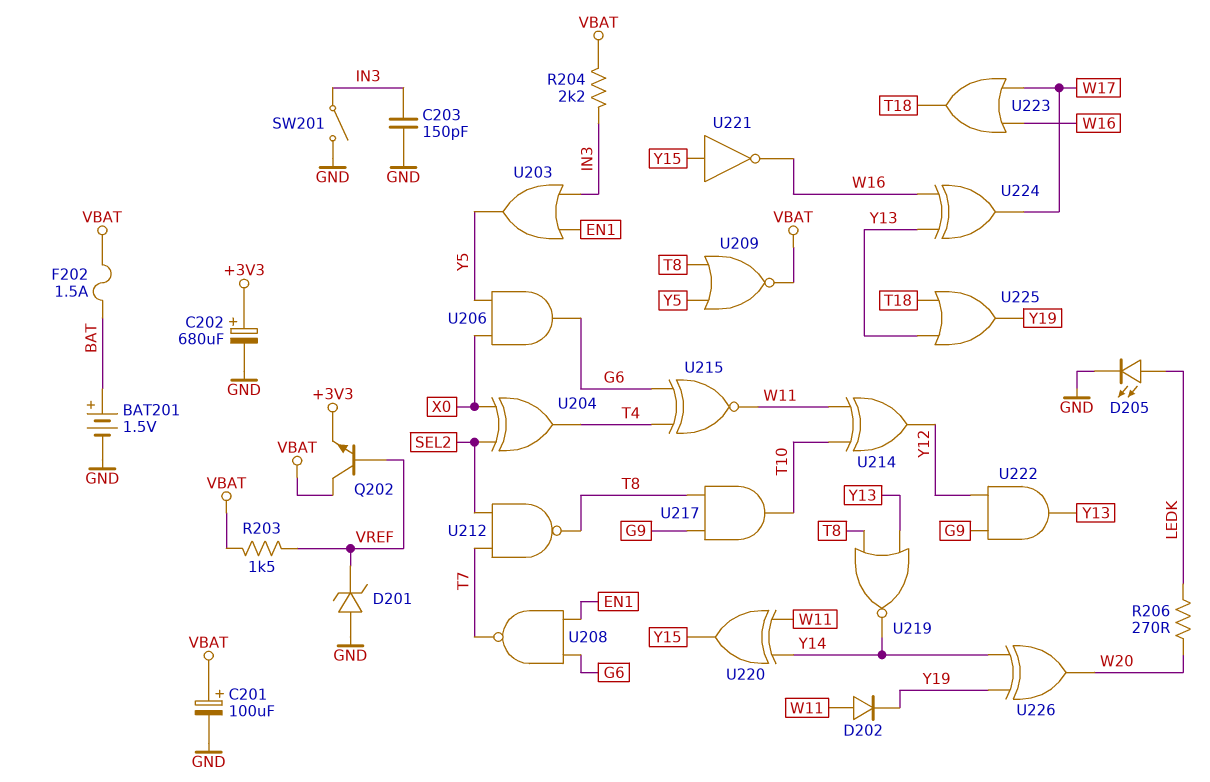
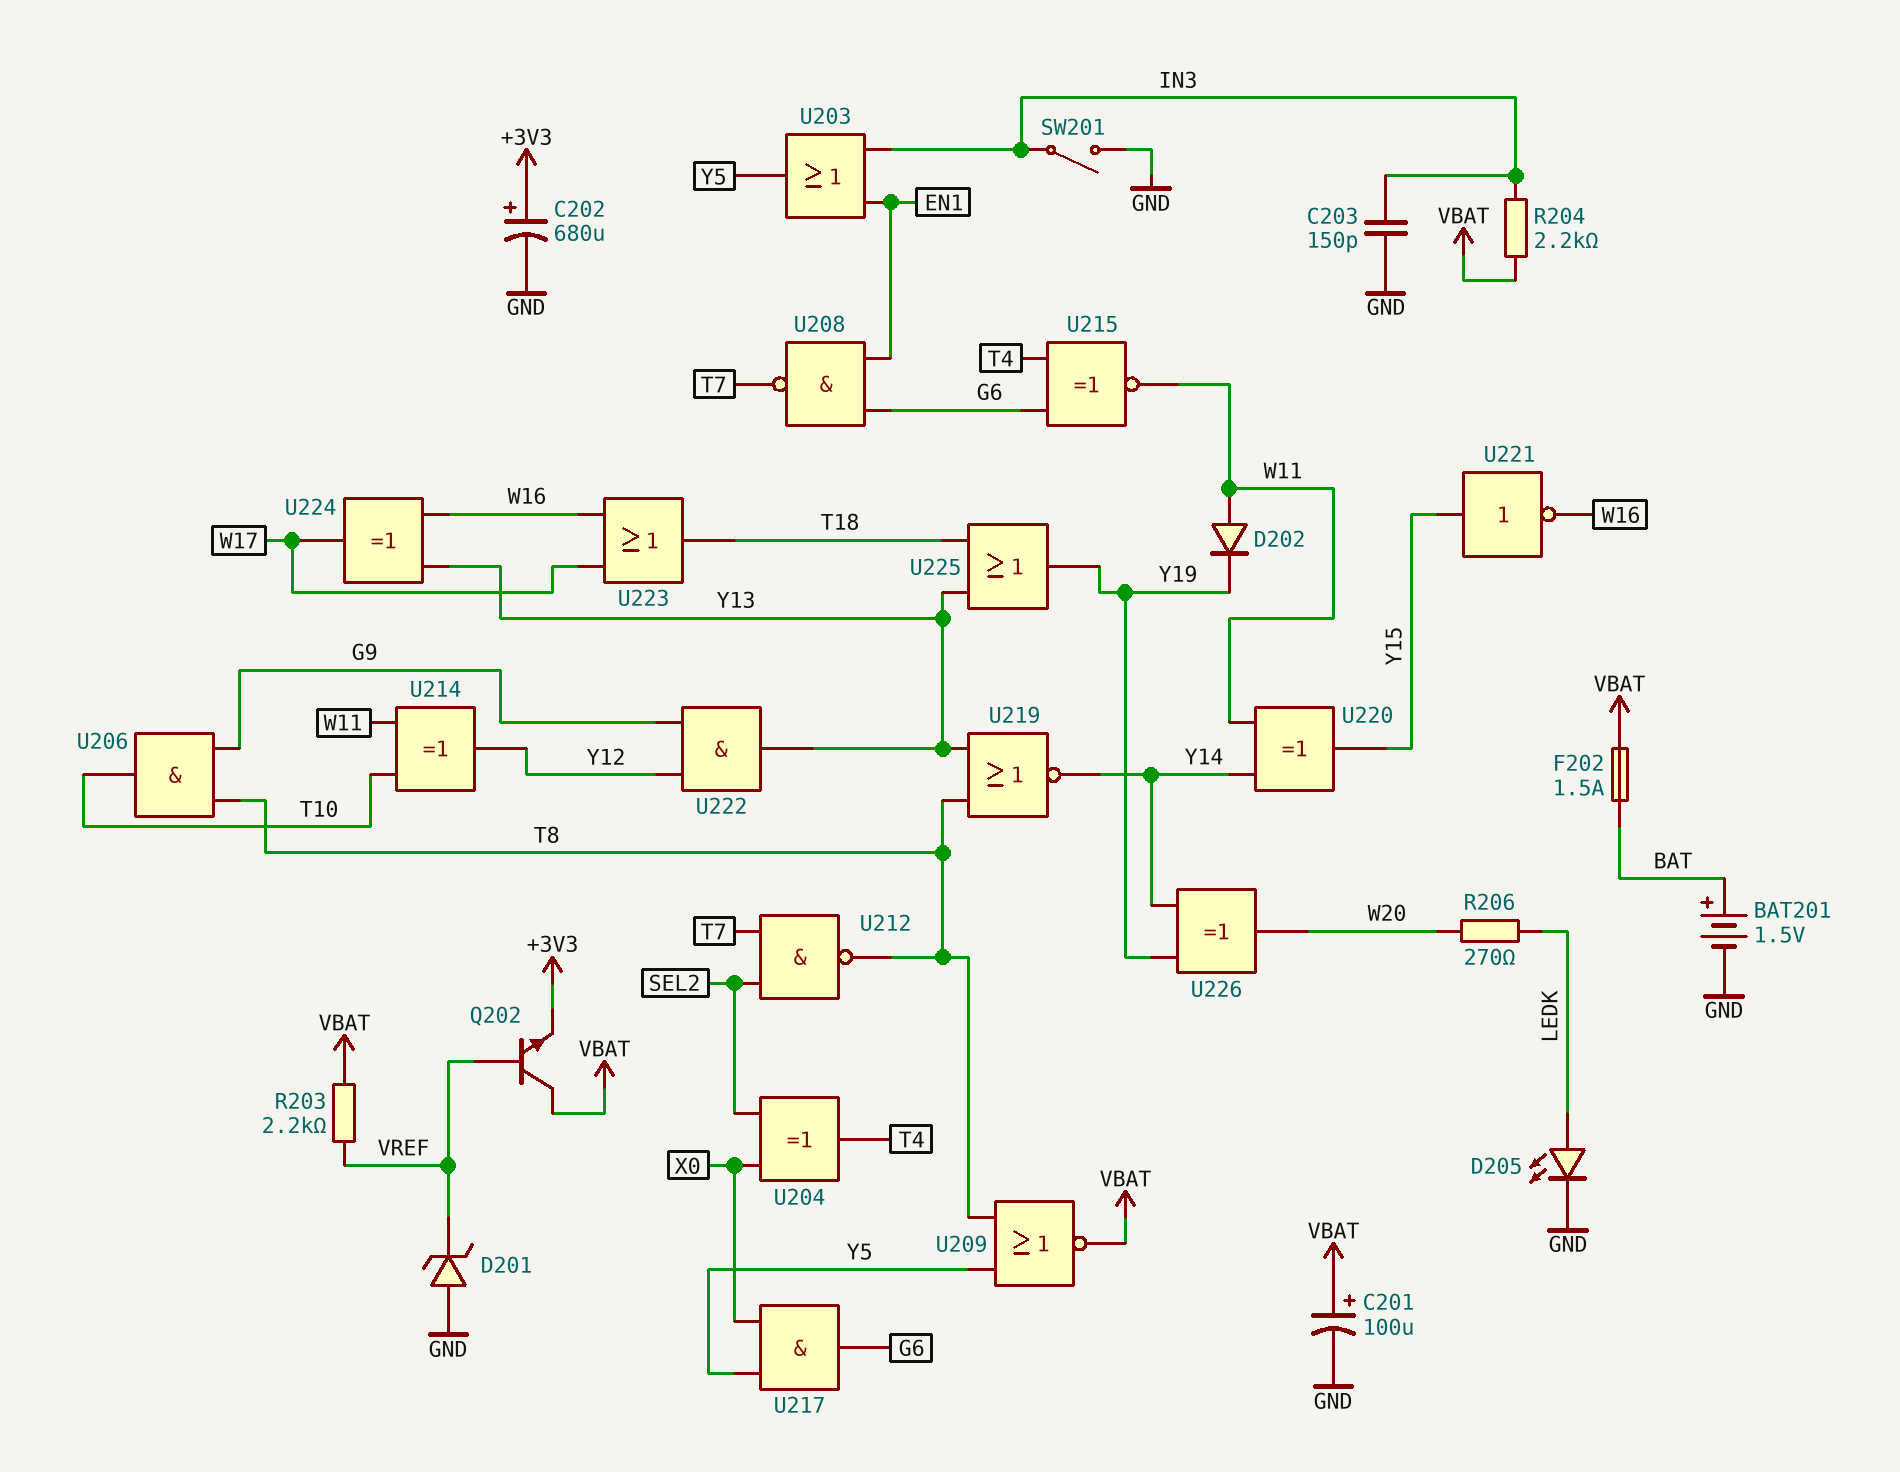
R203: 1.5k (VBAT, VREF) -> 2.2k (VBAT, VREF)
U206: AND (in X0, in Y5, out G6) -> AND (in G9, in T8, out T10)
U217: AND (in G9, in T8, out T10) -> AND (in X0, in Y5, out G6)

